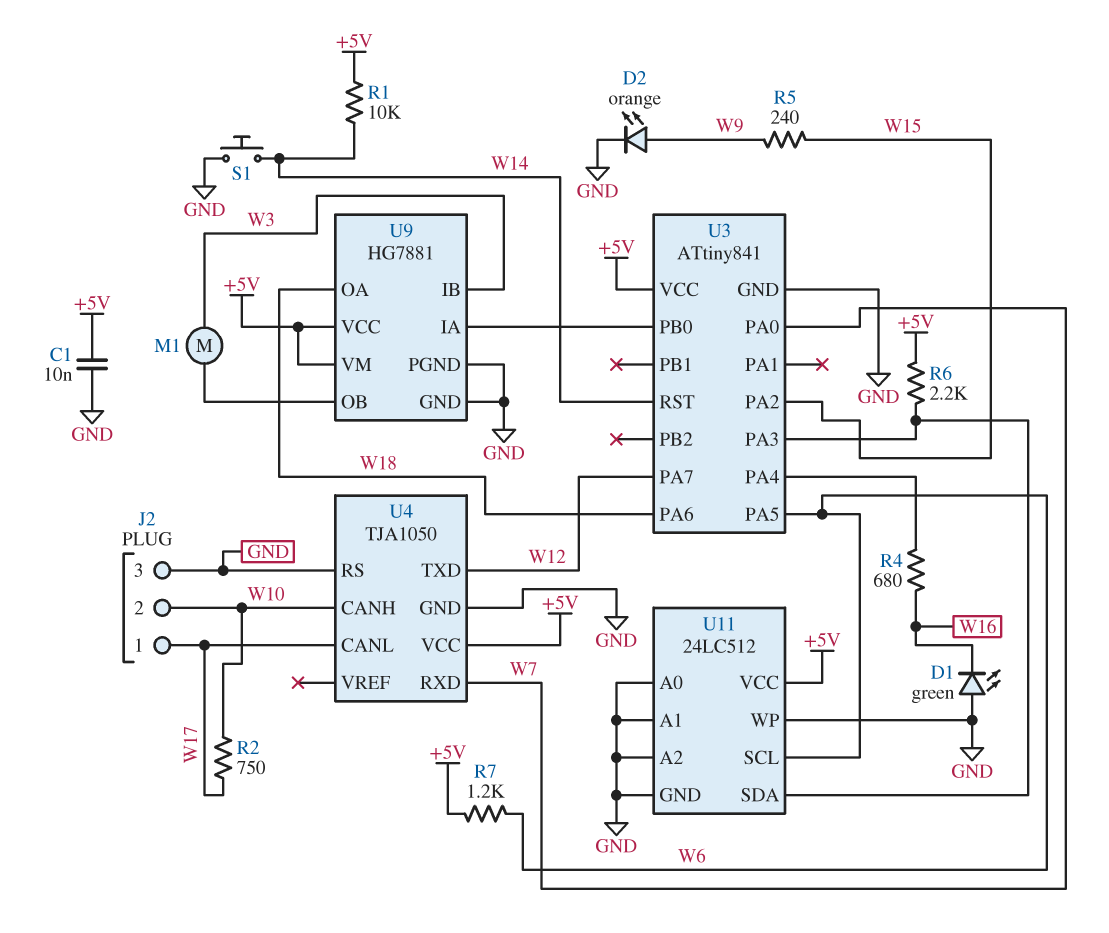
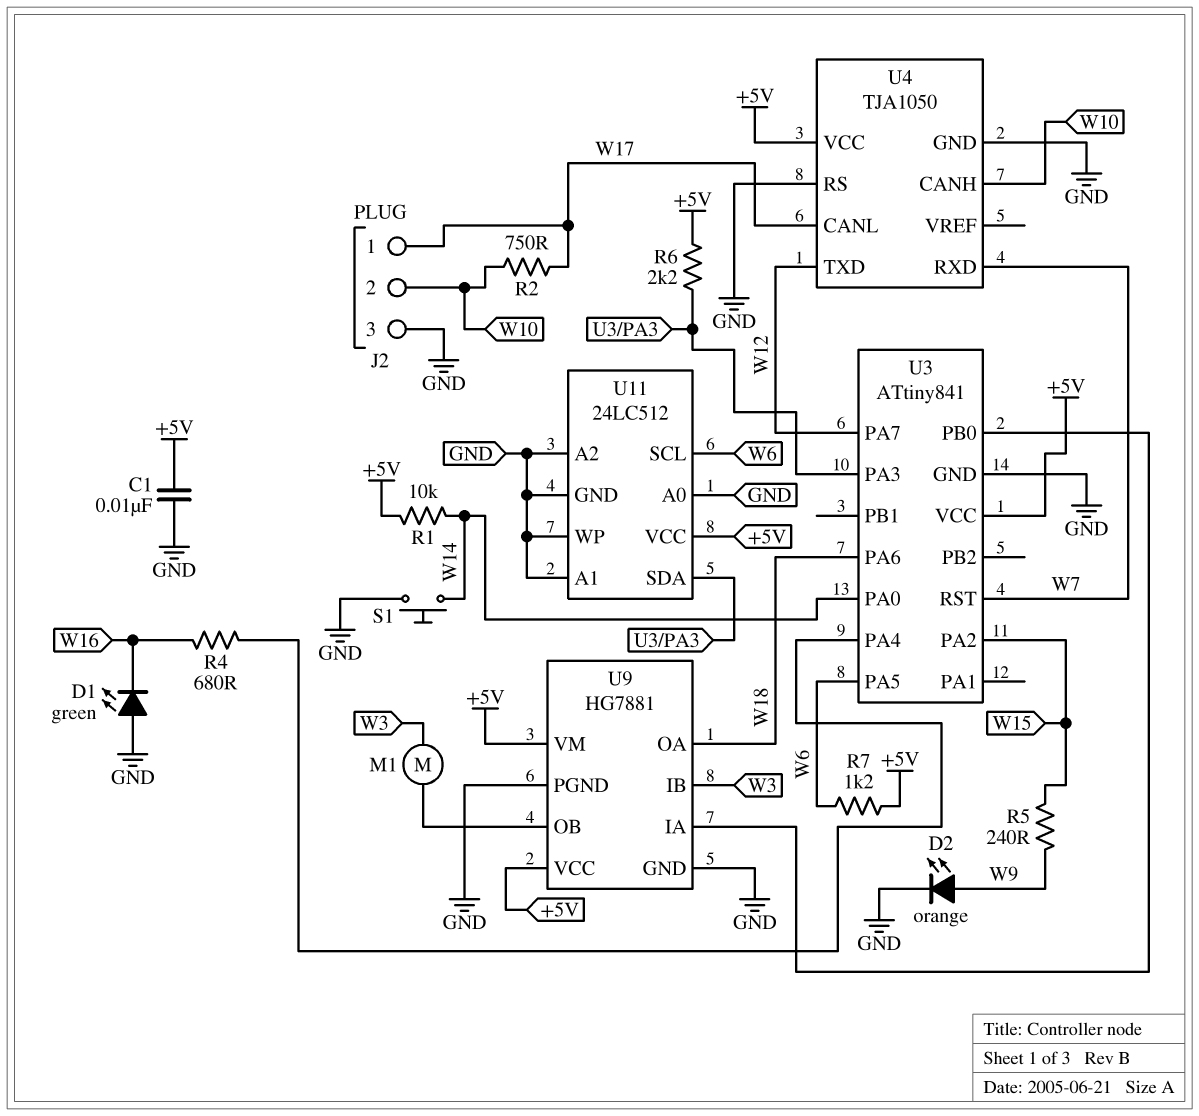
U3 pin PA0: W7 -> W14
U3 pin RST: W14 -> W7

